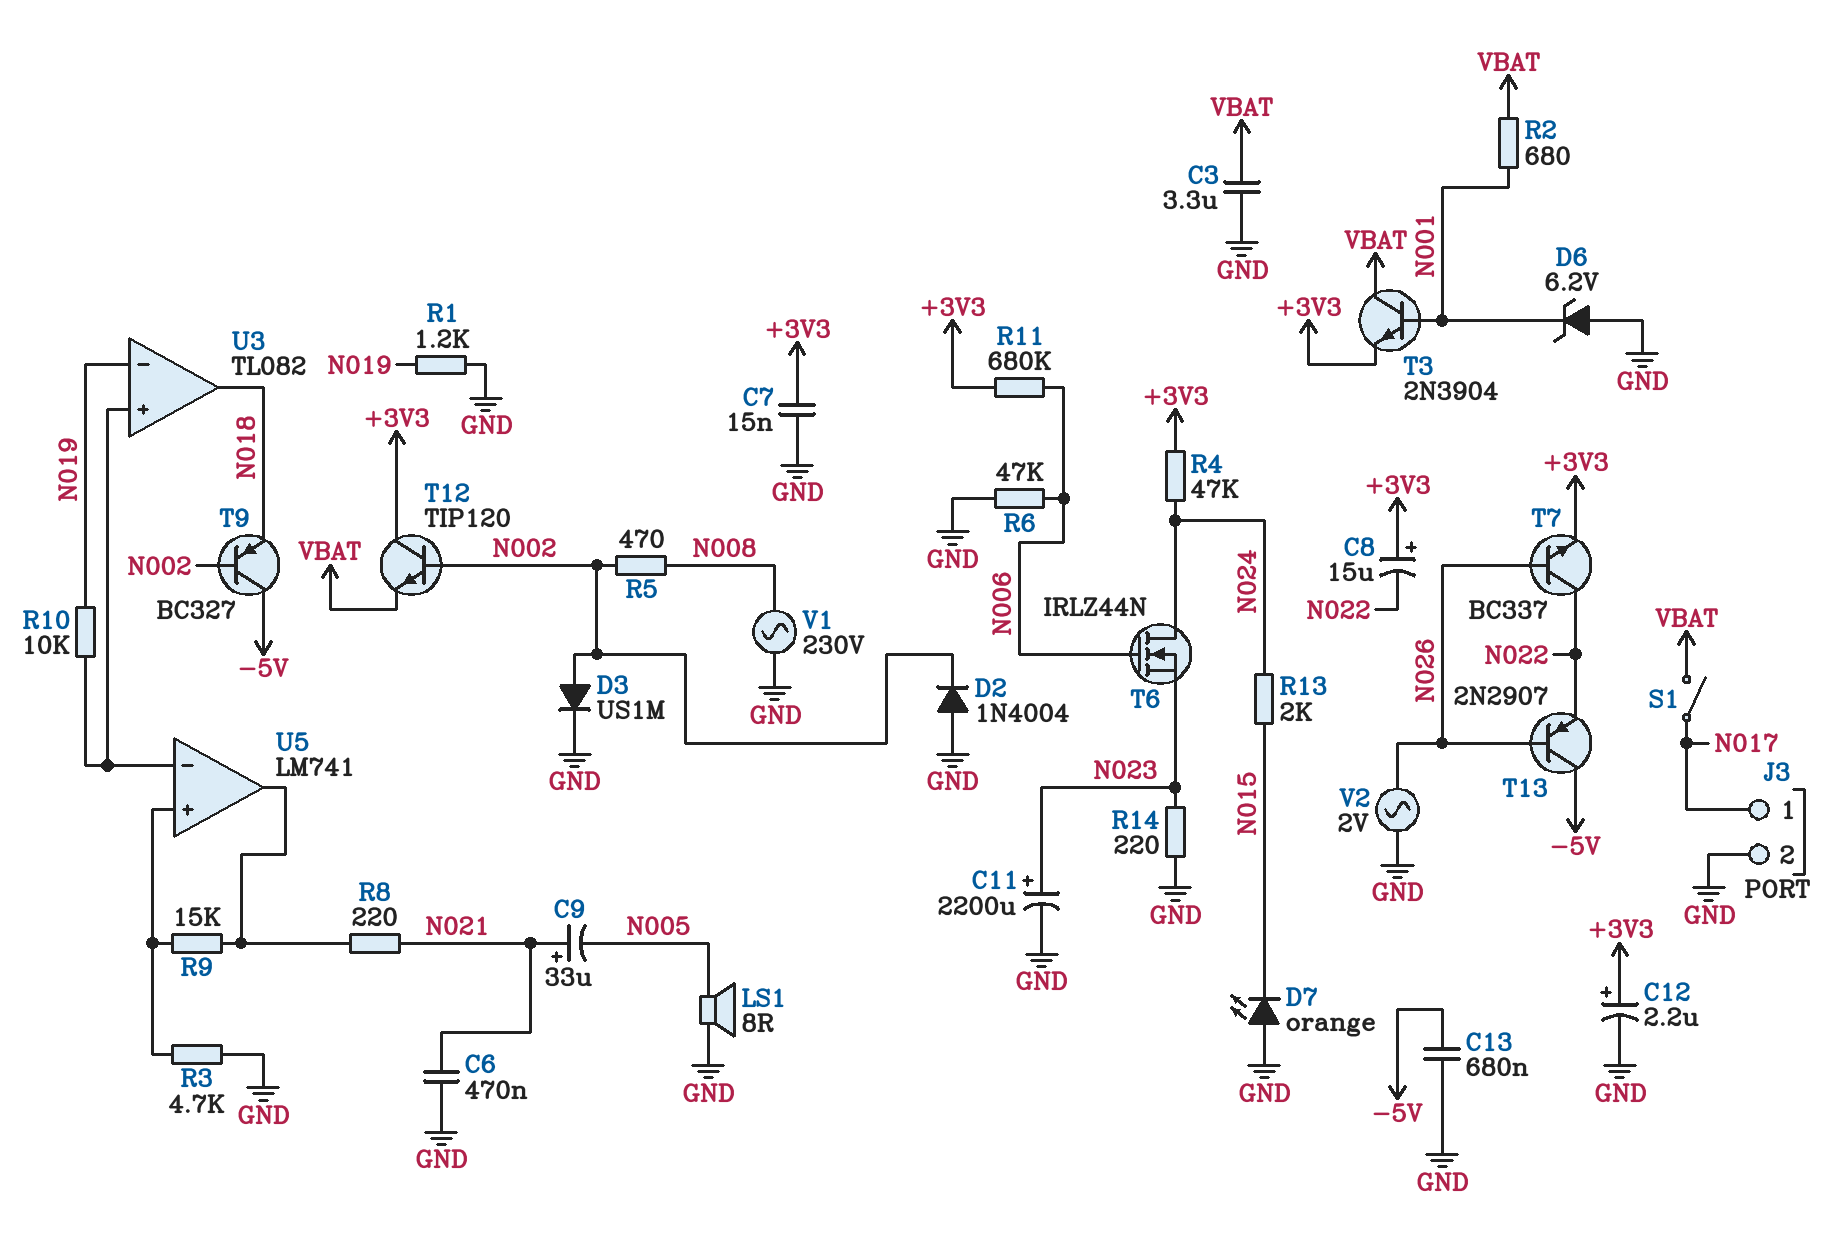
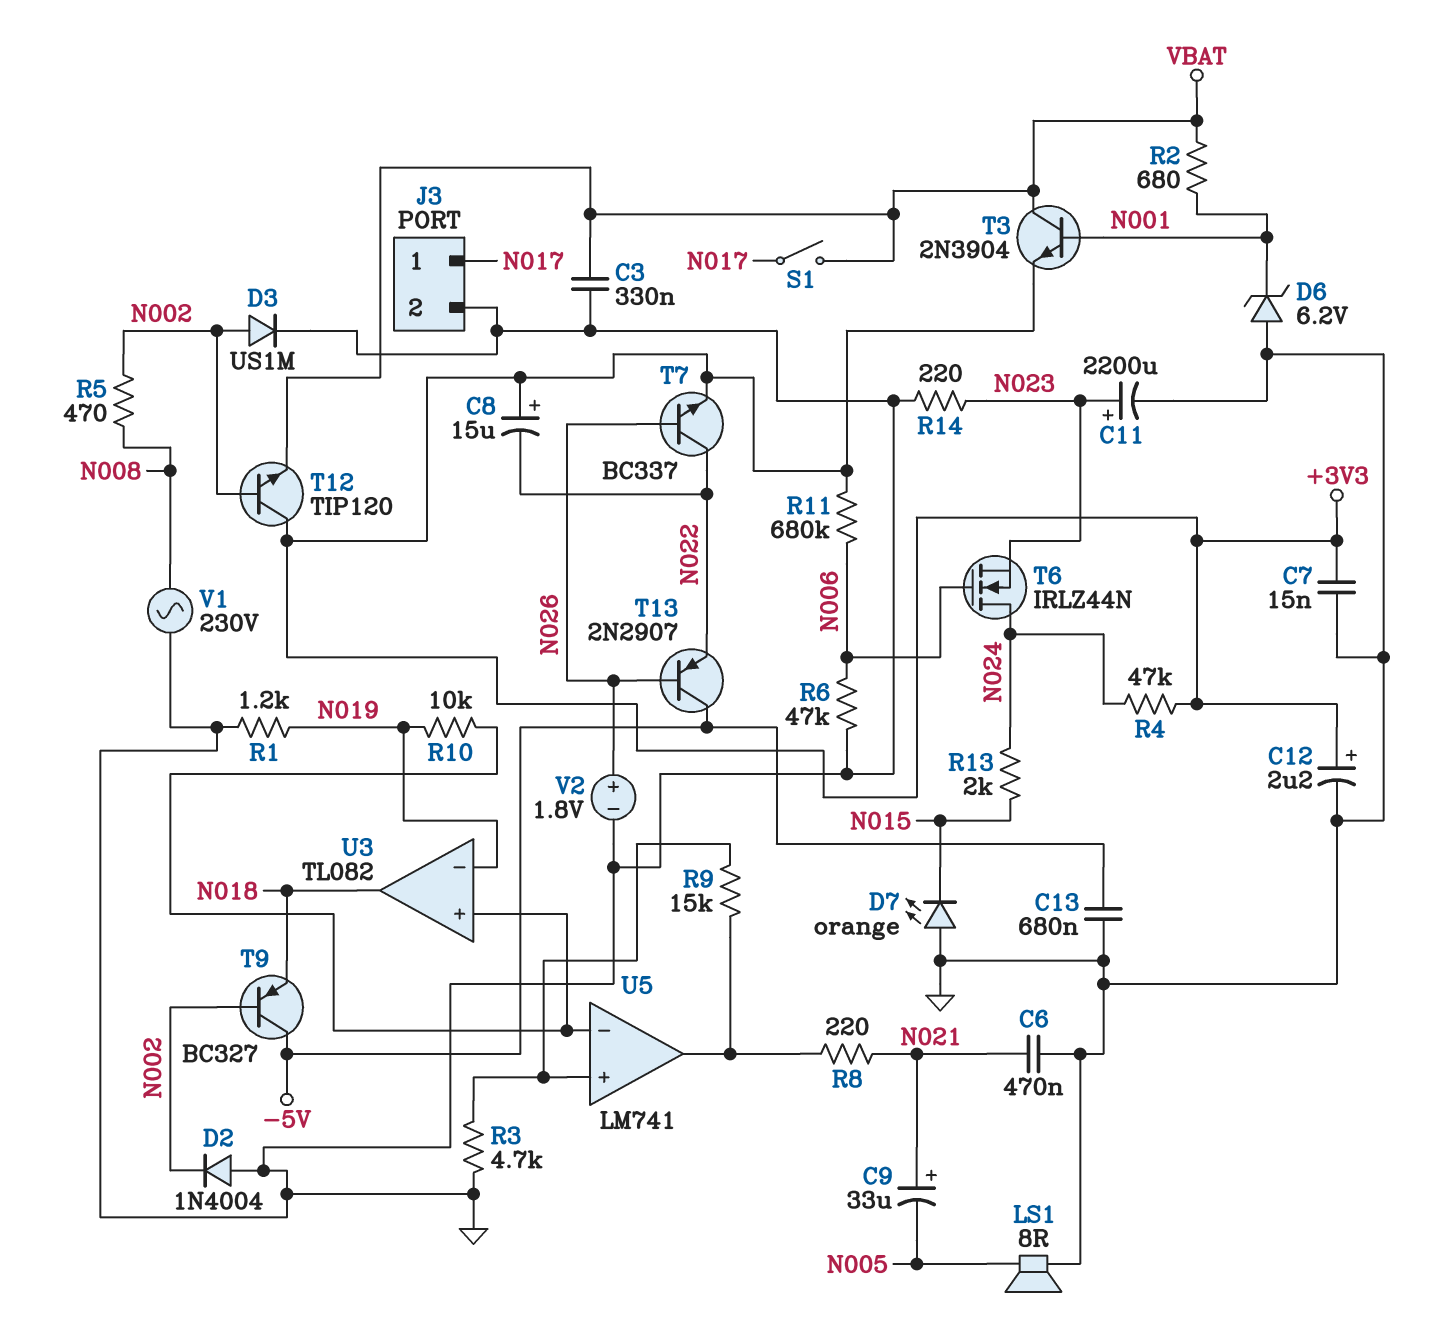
C3: 3.3uF (GND, VBAT) -> 330nF (GND, VBAT)
V2: AC 2V (GND, N026) -> 1.8V (plus N026, minus GND)

